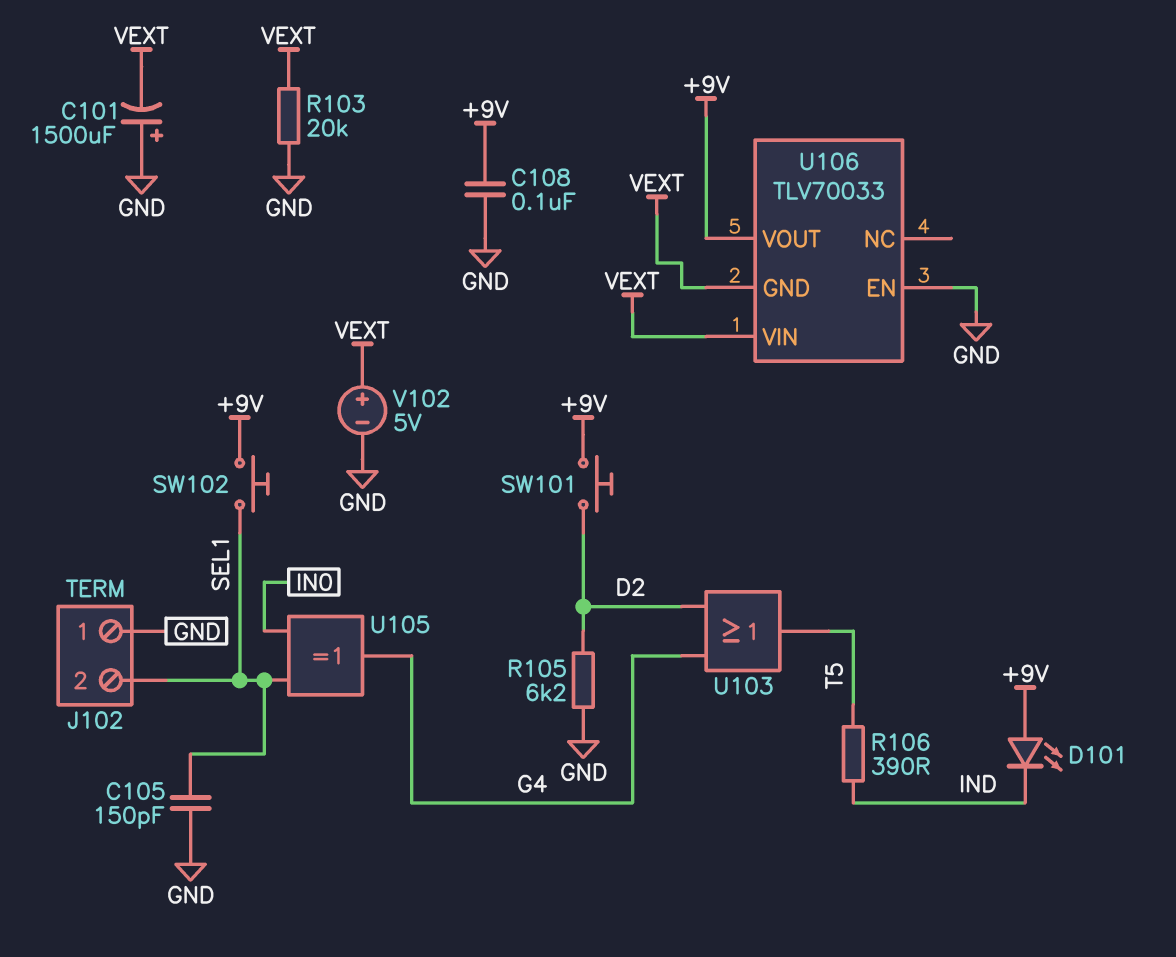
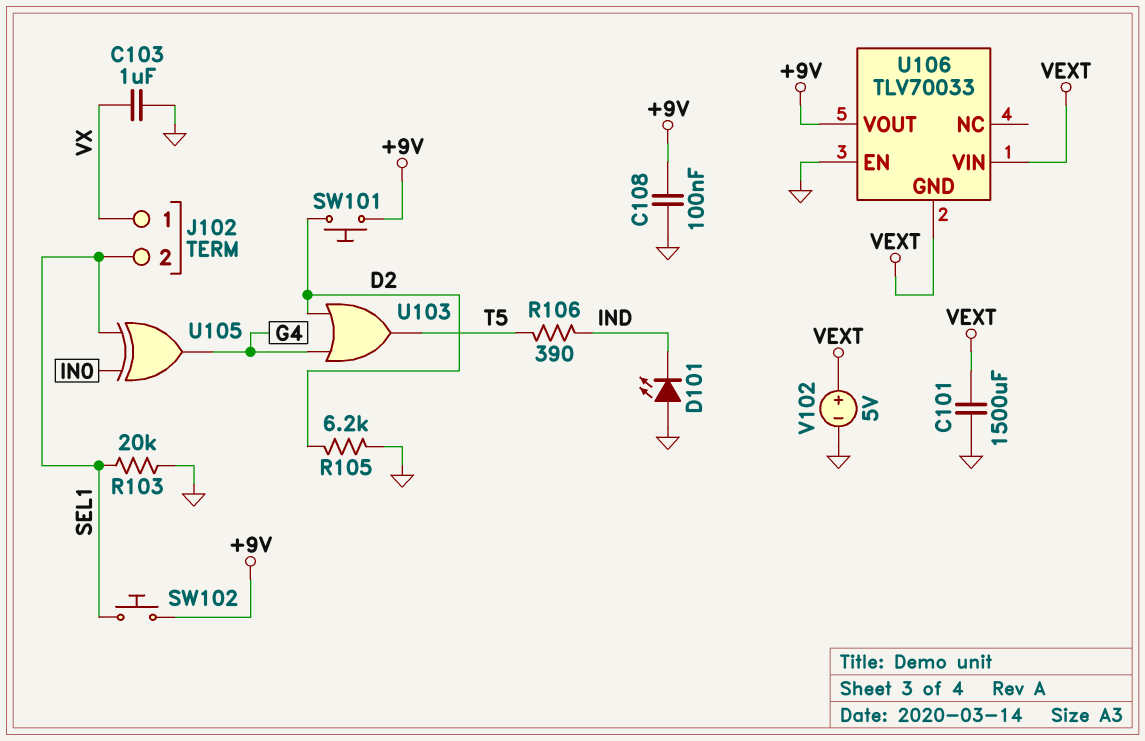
C101: 1500uF (plus GND, minus VEXT) -> 1500uF (GND, VEXT)
C103: none -> 1uF (GND, VX)
C105: 150pF (GND, SEL1) -> none
D101: LED (A +9V, K IND) -> LED (A GND, K IND)
J102 pin 1: GND -> VX
R103: 20k (GND, VEXT) -> 20k (GND, SEL1)

